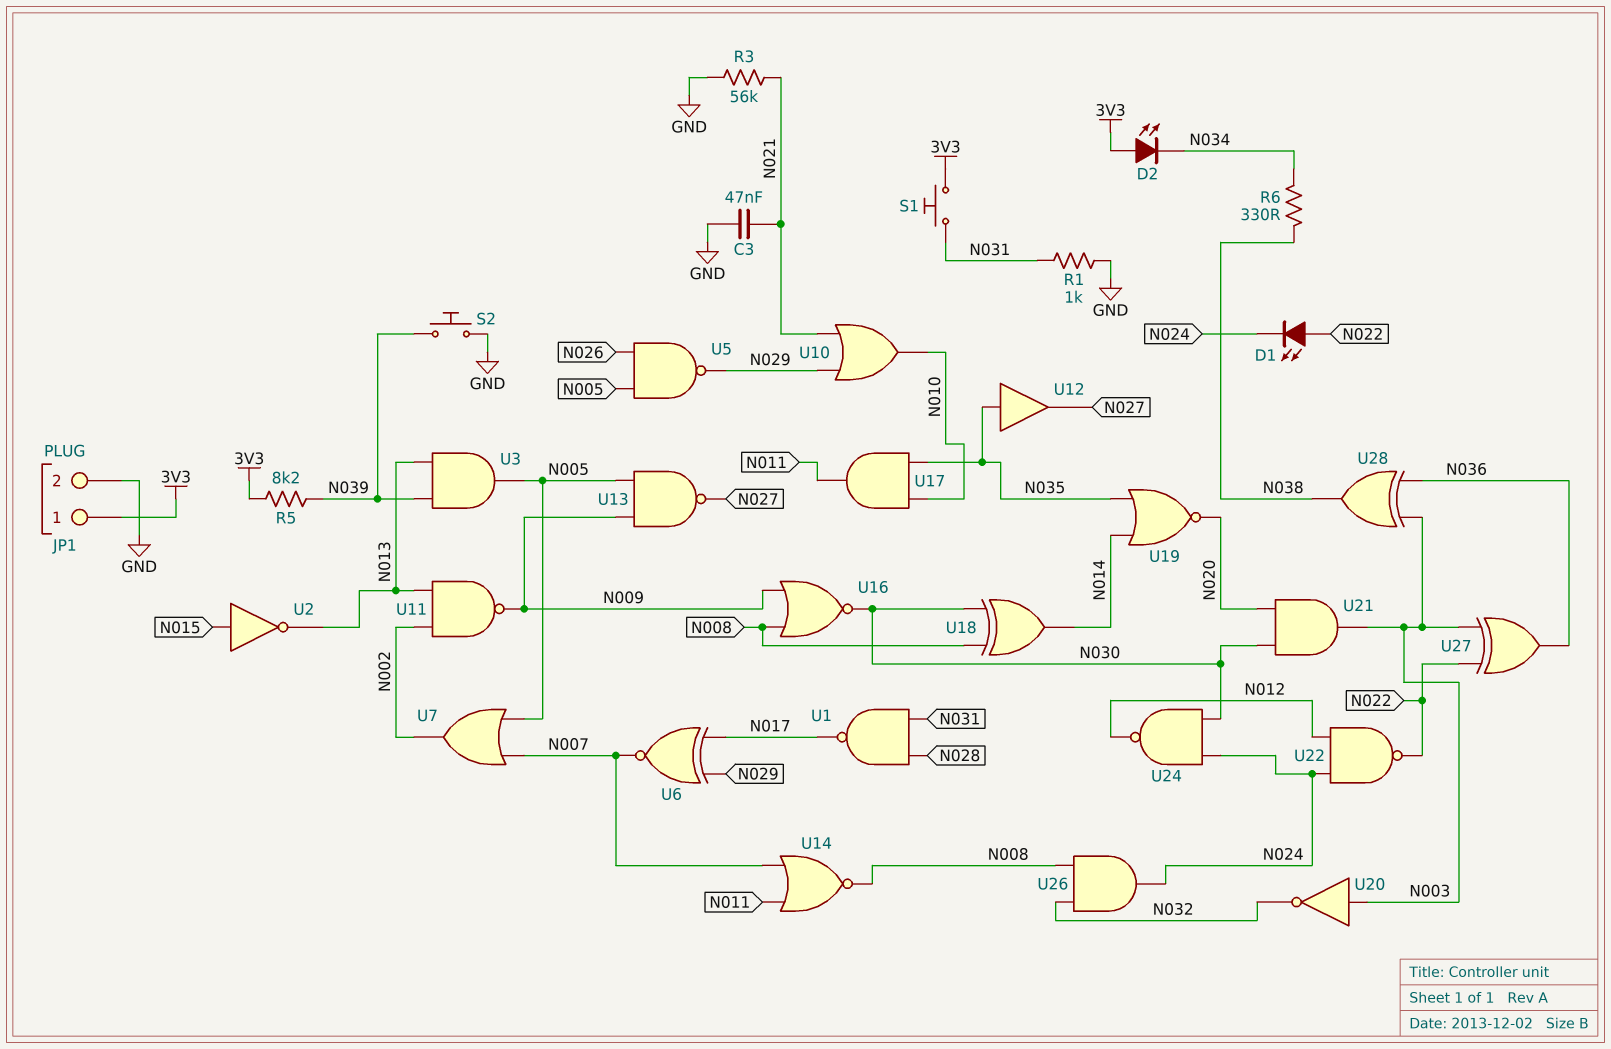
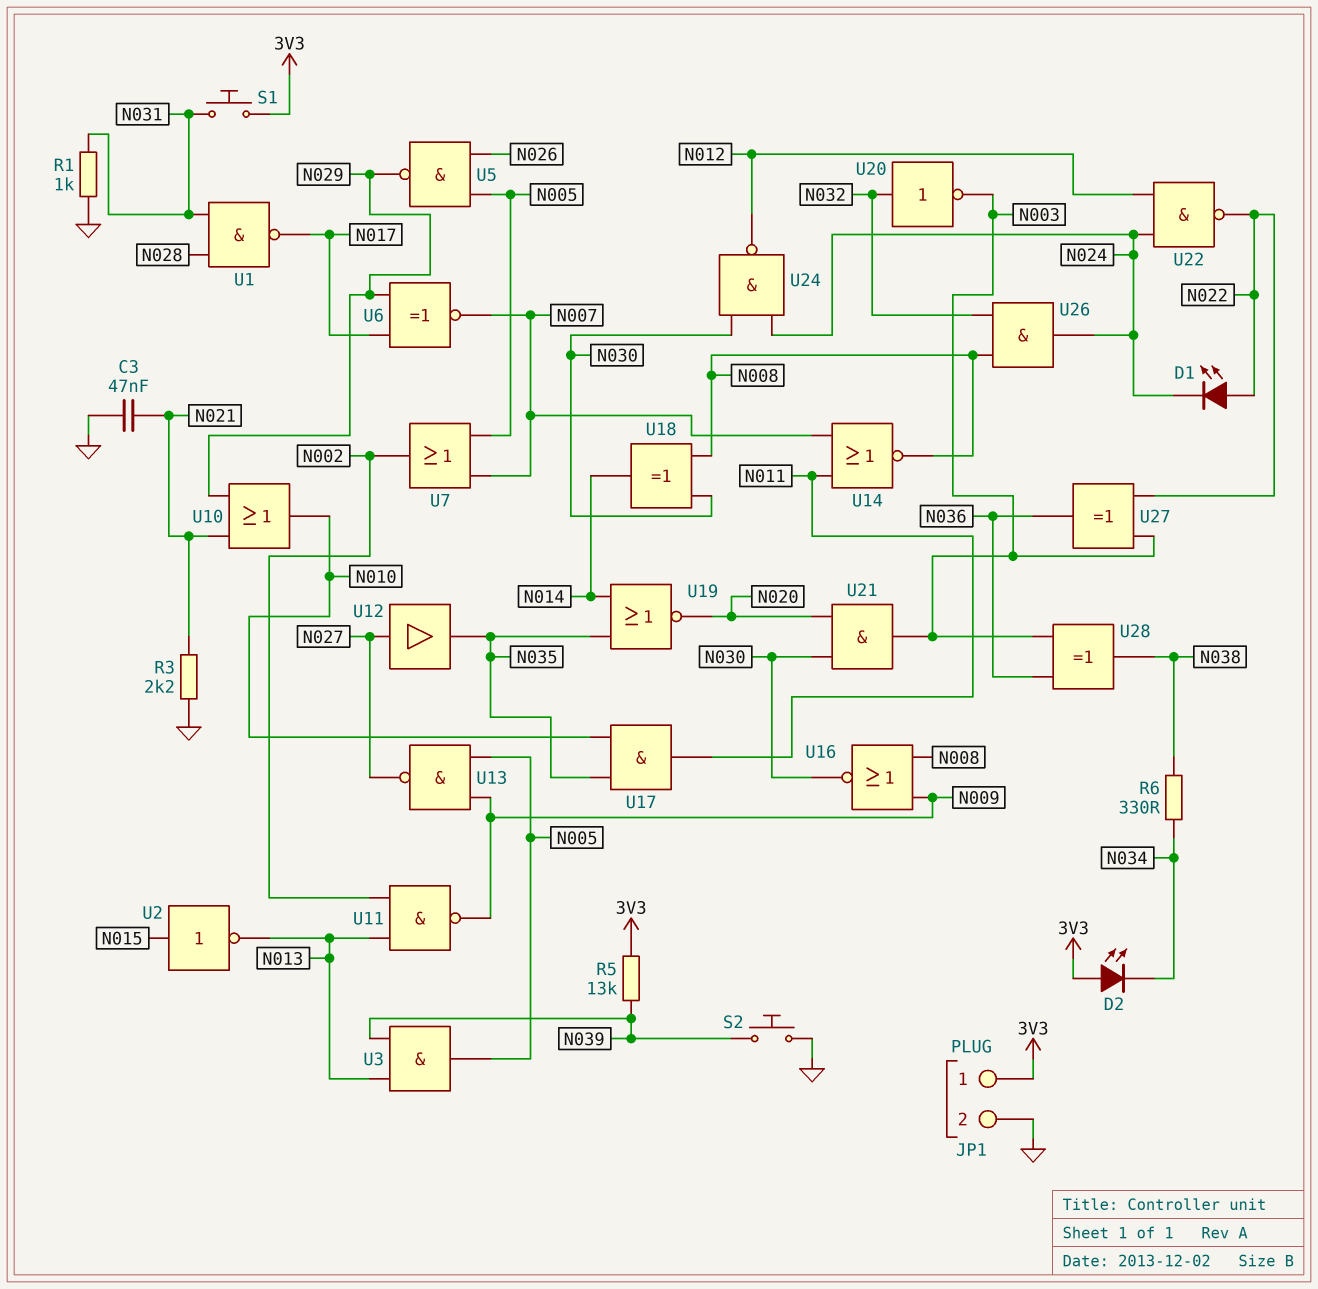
R3: 56k (GND, N021) -> 2.2k (GND, N021)
R5: 8.2k (3V3, N039) -> 13k (3V3, N039)
U12: buffer (in N035, out N027) -> buffer (in N027, out N035)
U20: NOT (in N003, out N032) -> NOT (in N032, out N003)

